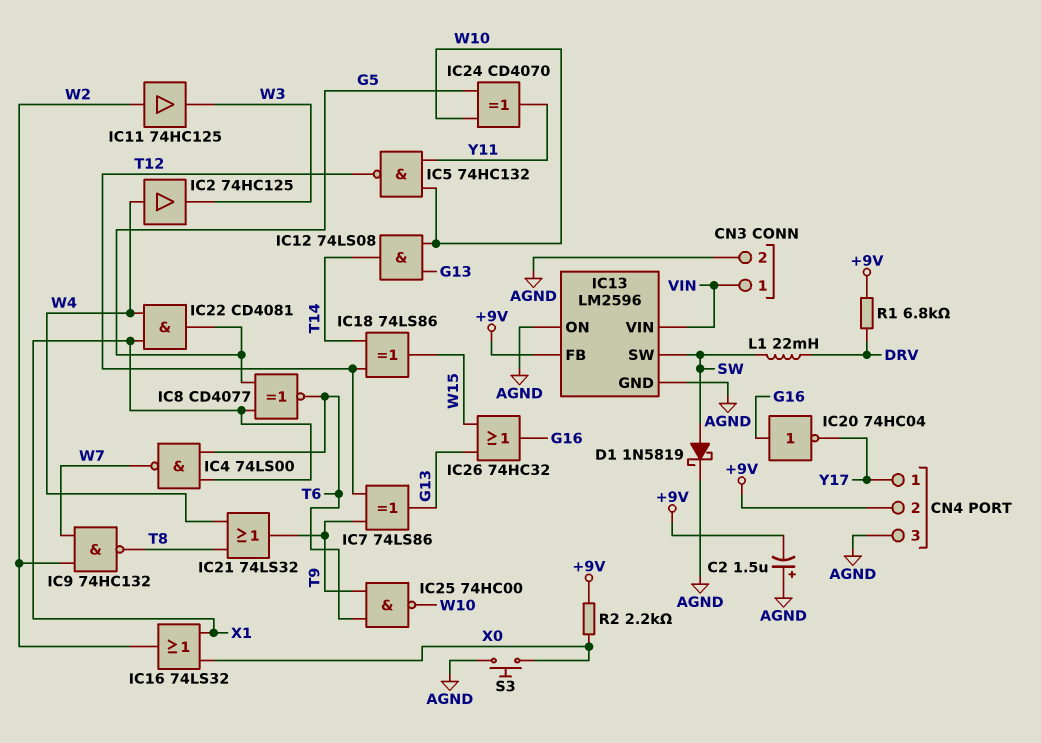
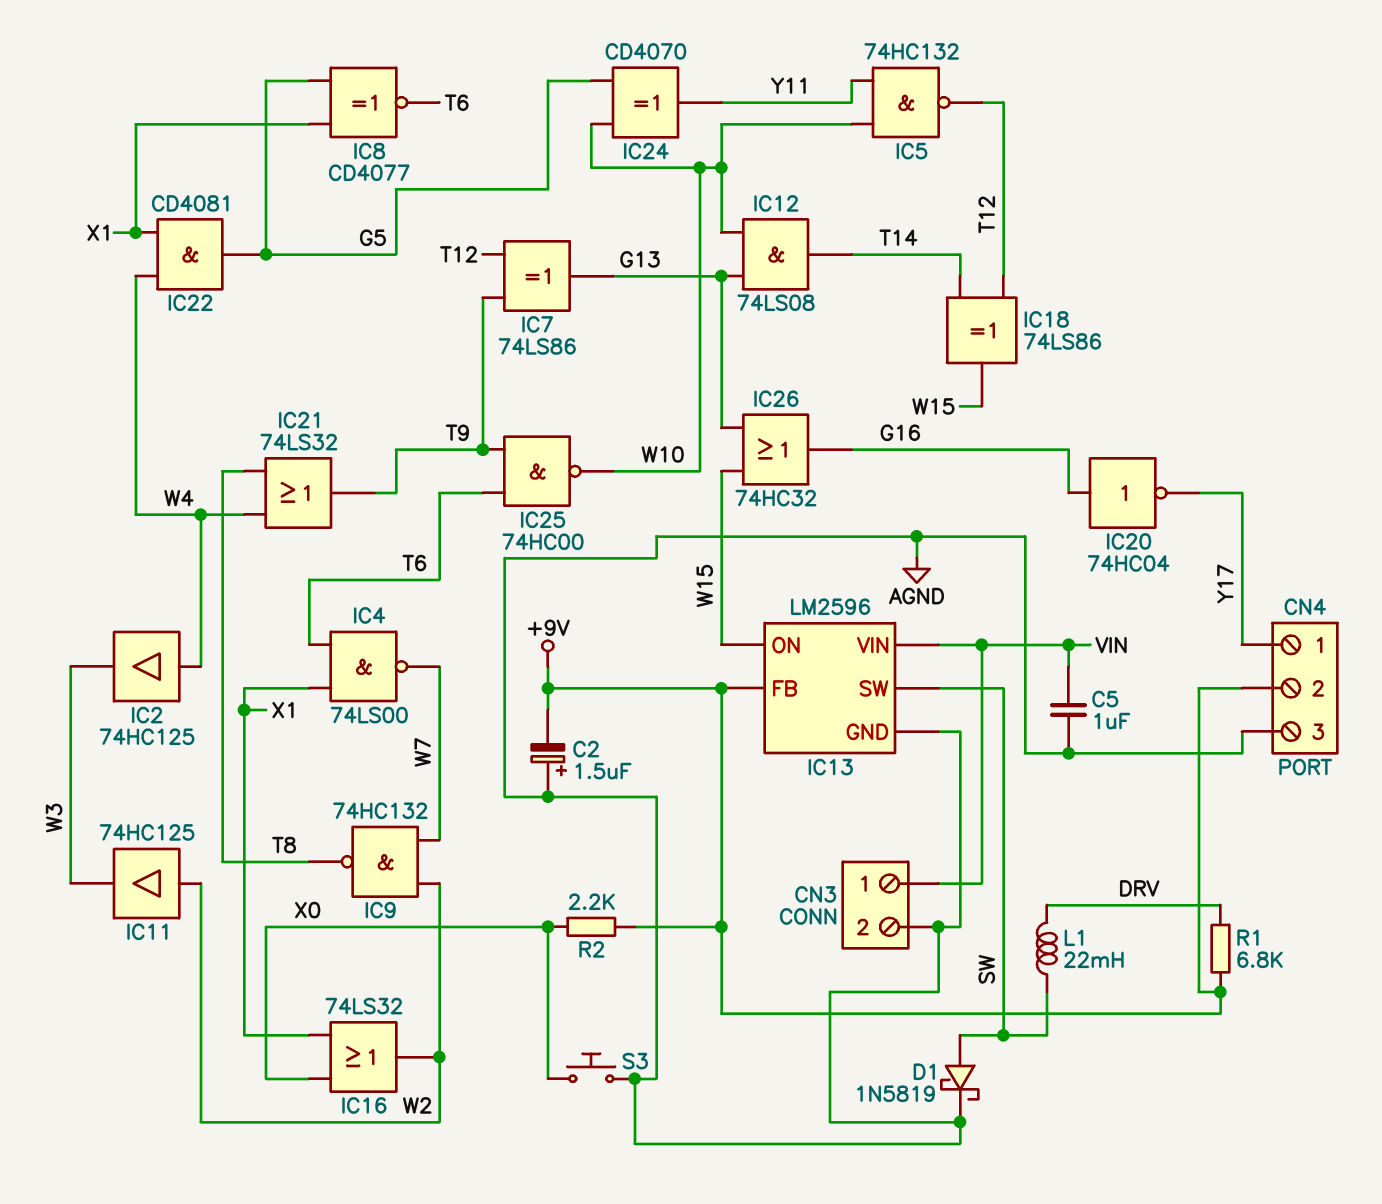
C5: none -> 1uF (AGND, VIN)
IC13 pin ON: AGND -> W15

